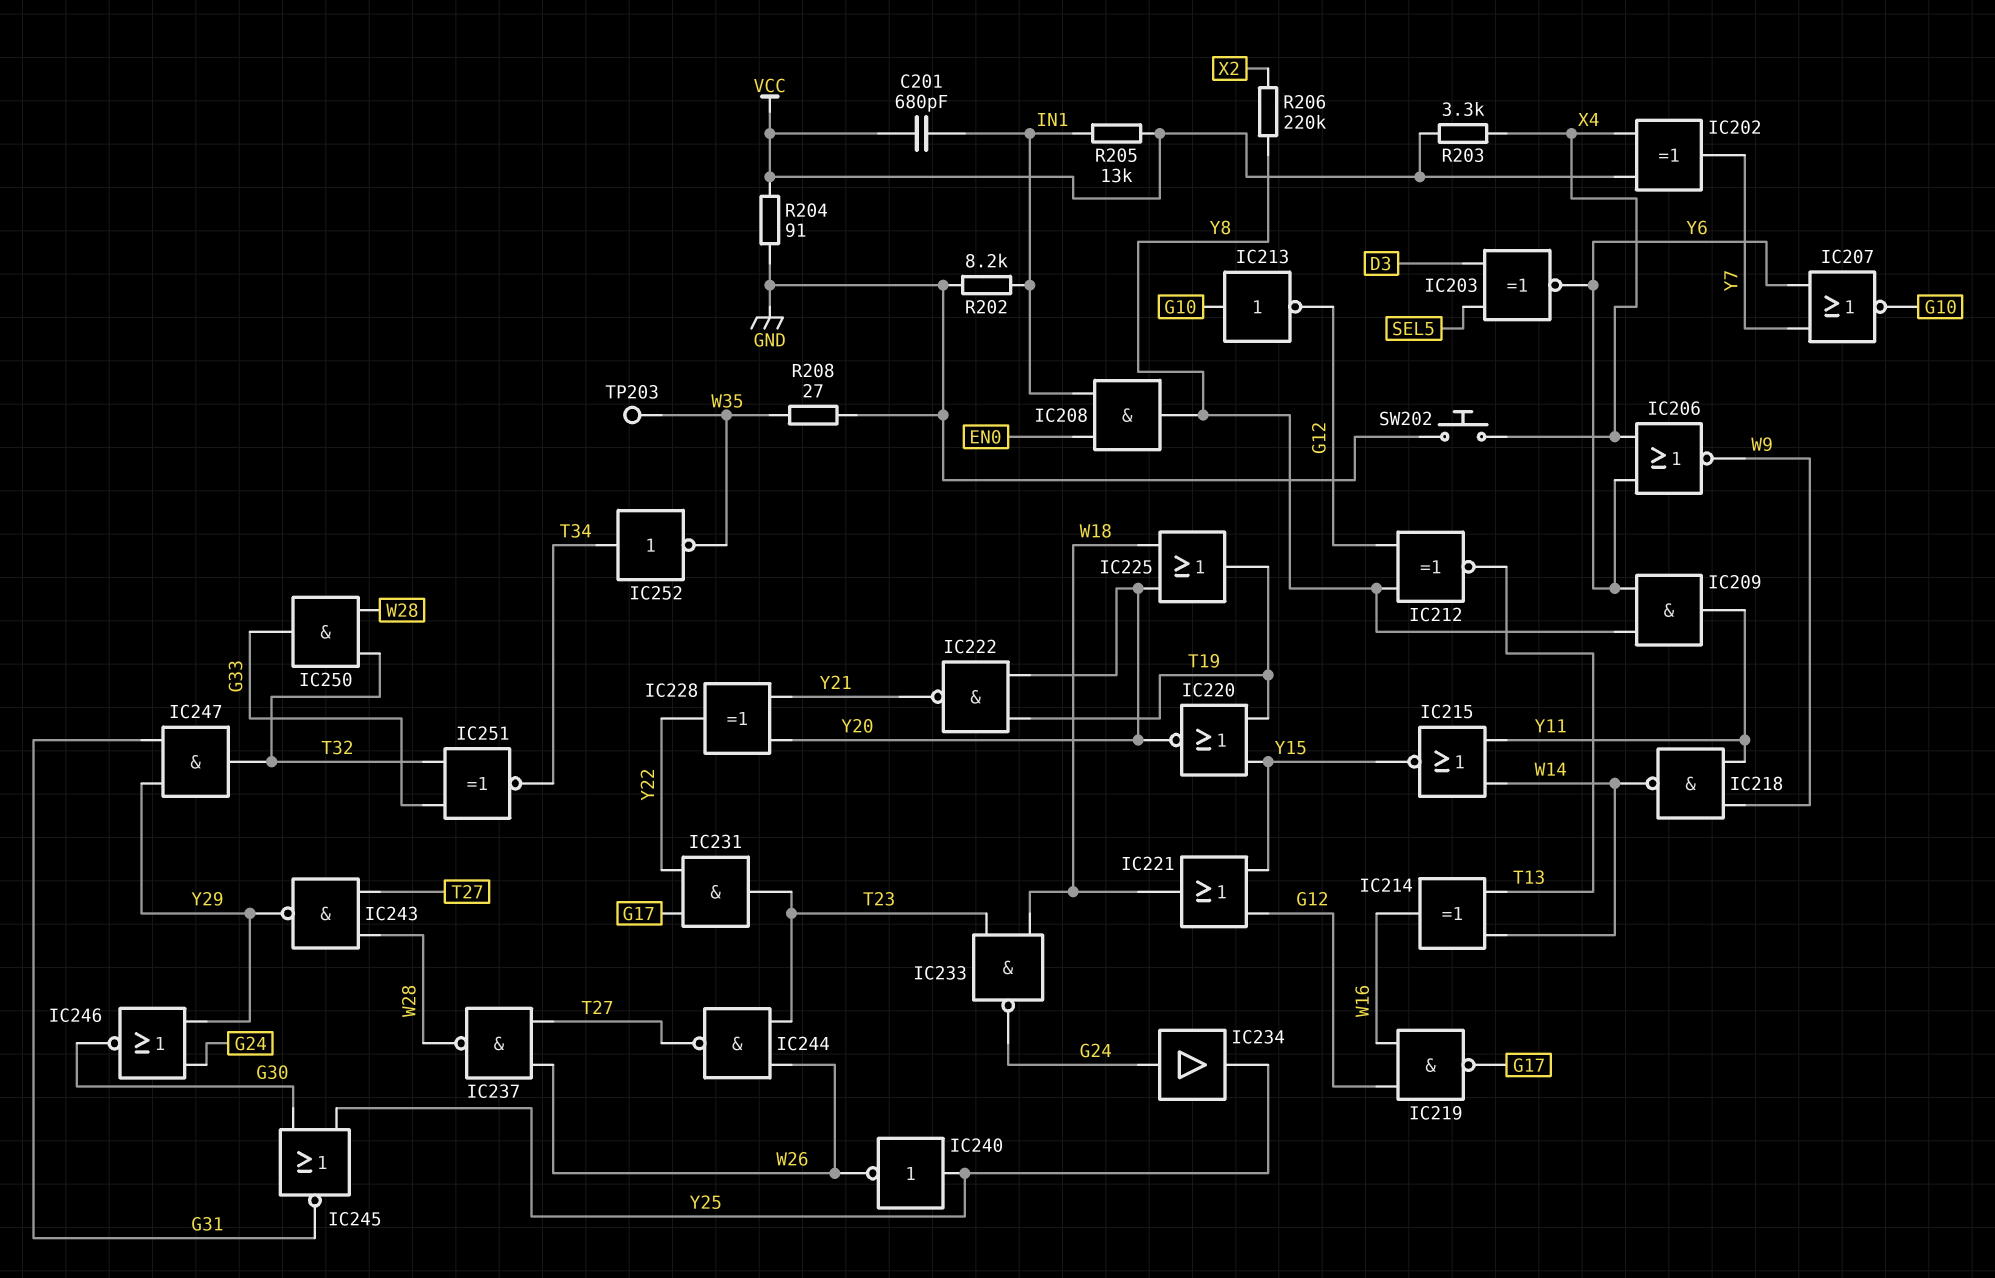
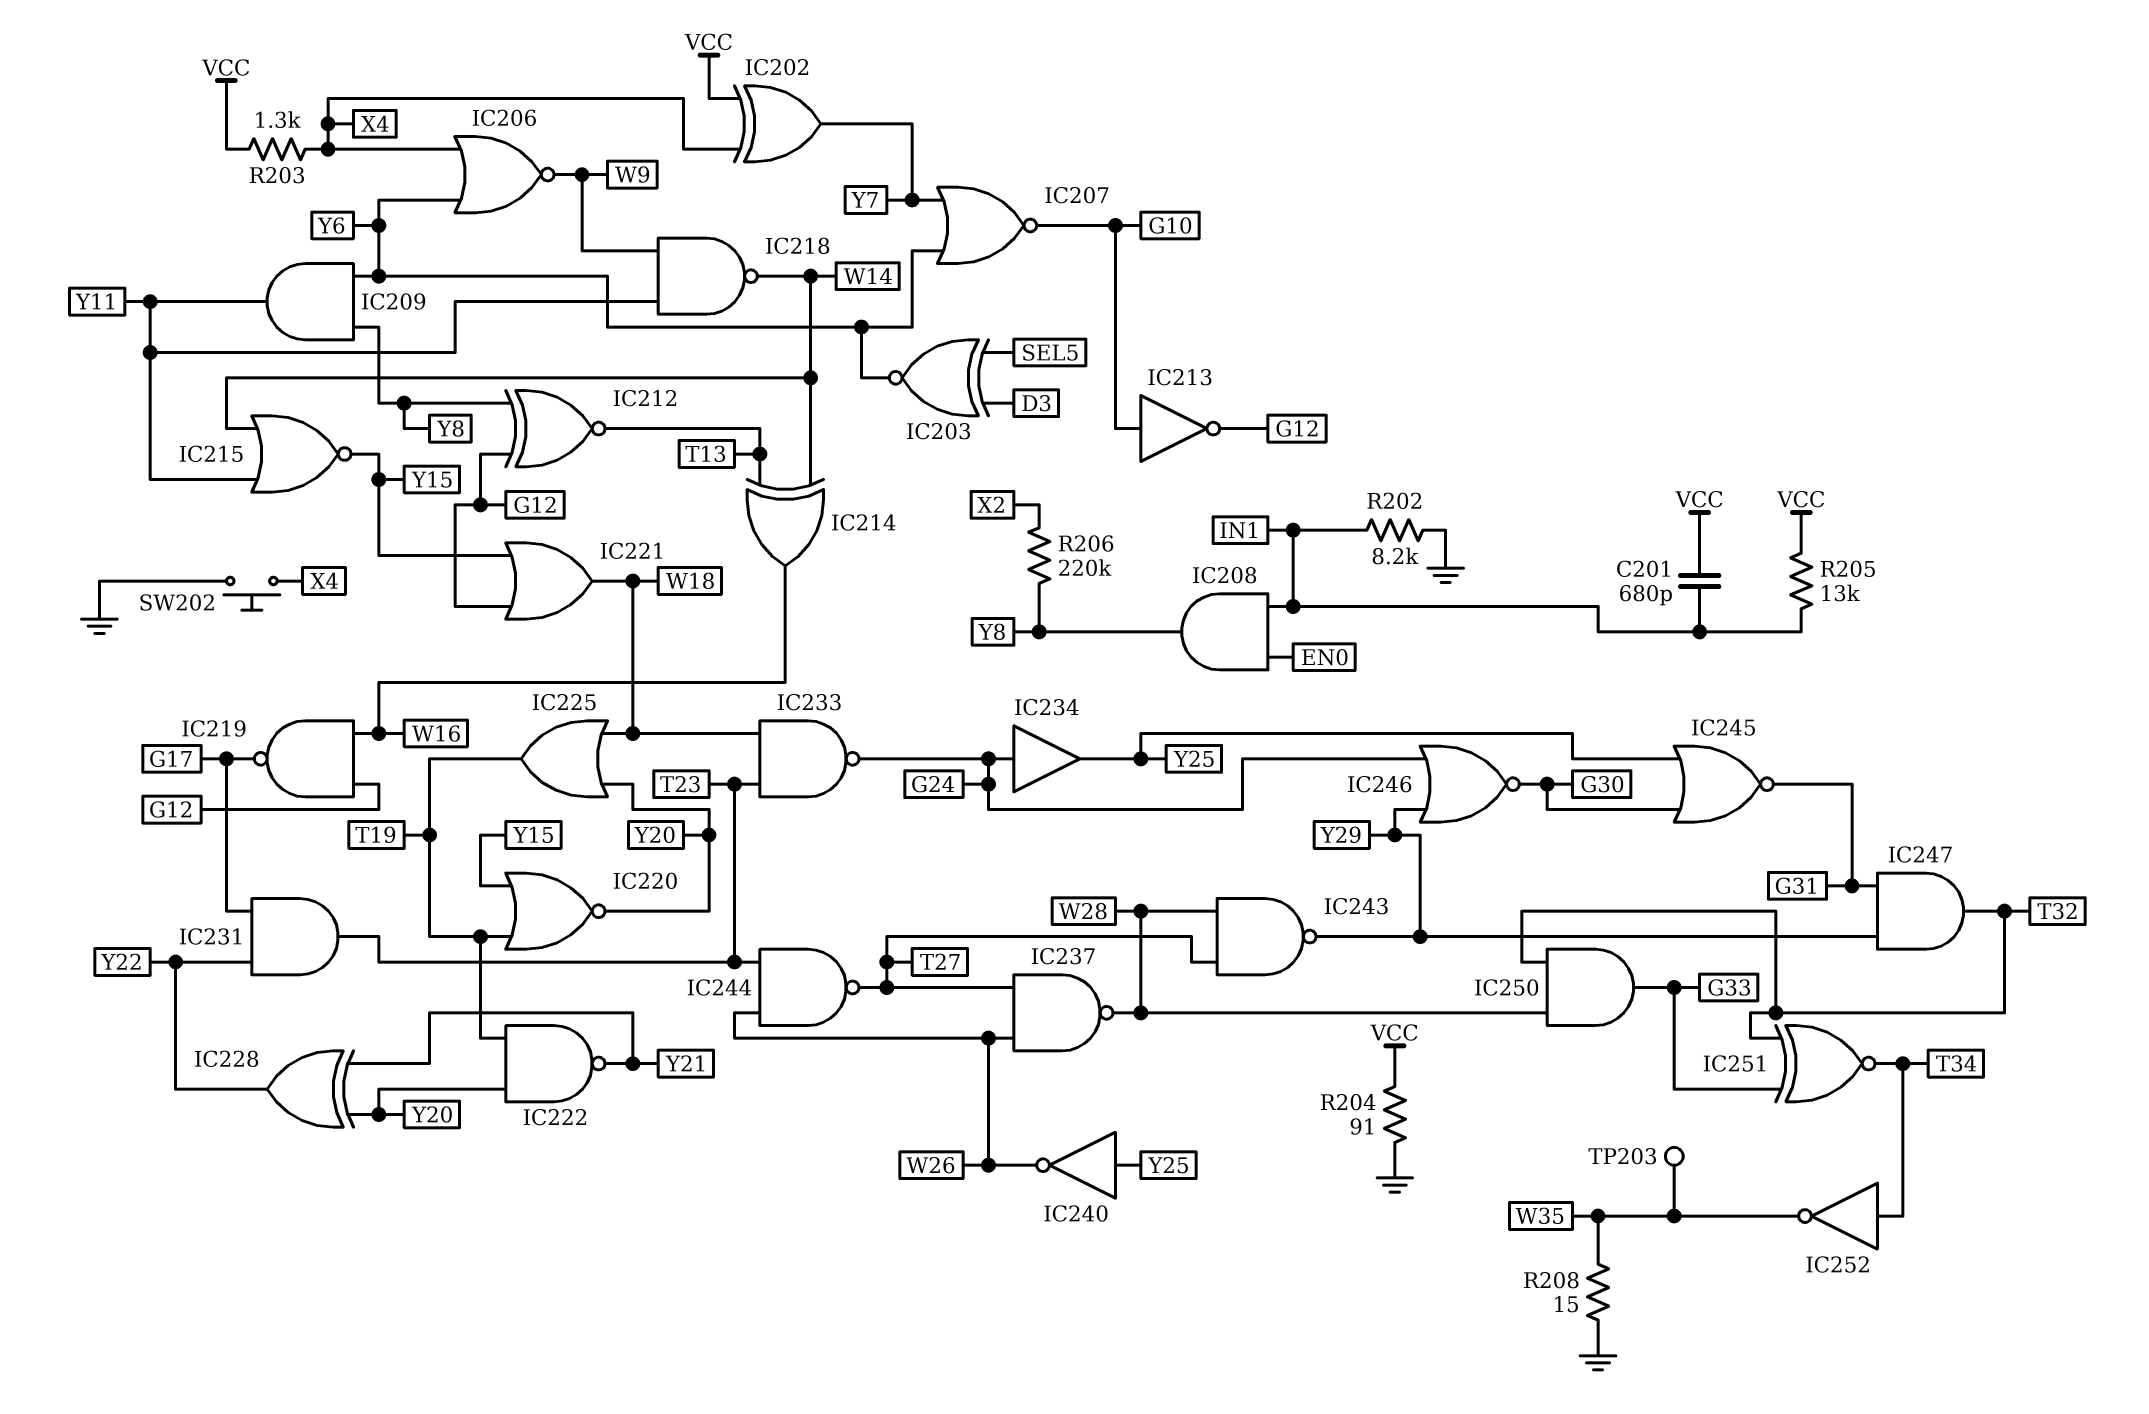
R203: 3.3k (VCC, X4) -> 1.3k (VCC, X4)
R208: 27 (GND, W35) -> 15 (GND, W35)

